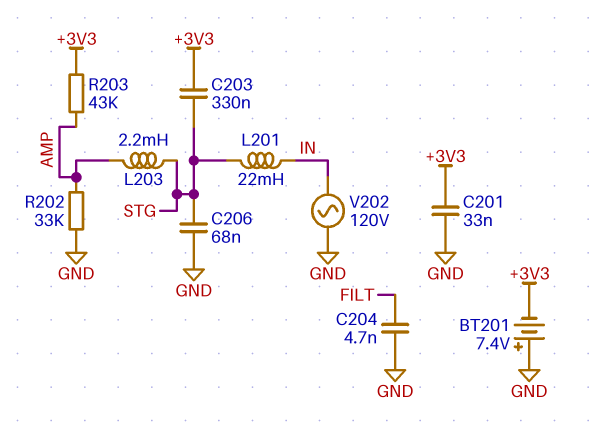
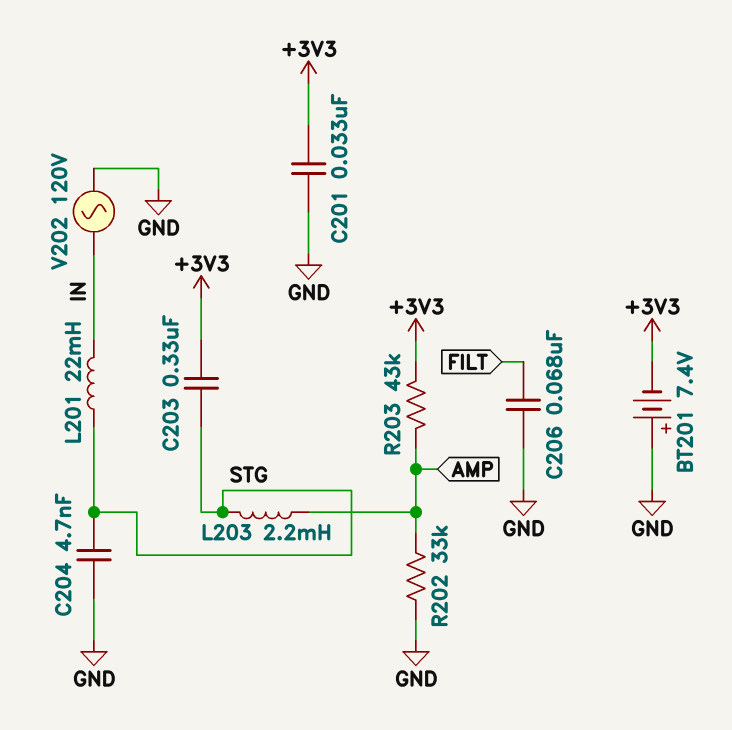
C204: 4.7nF (FILT, GND) -> 4.7nF (GND, STG)
C206: 68nF (GND, STG) -> 68nF (FILT, GND)

